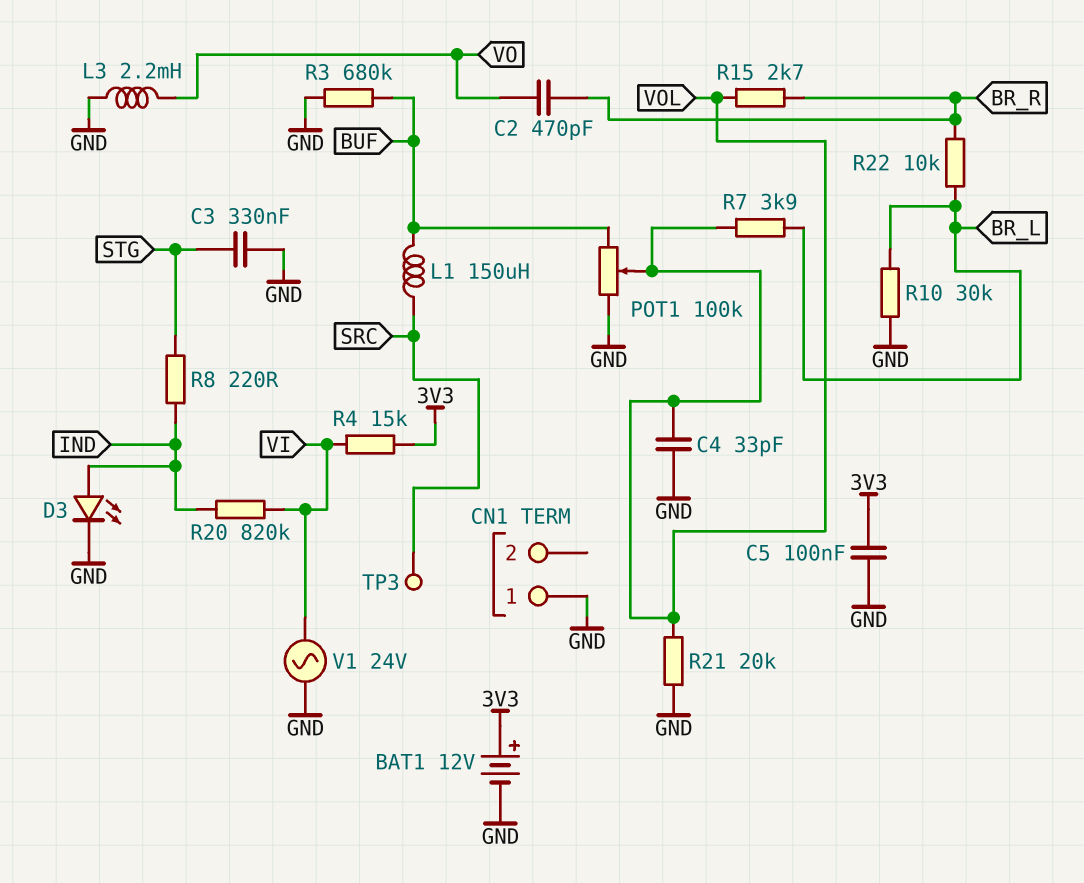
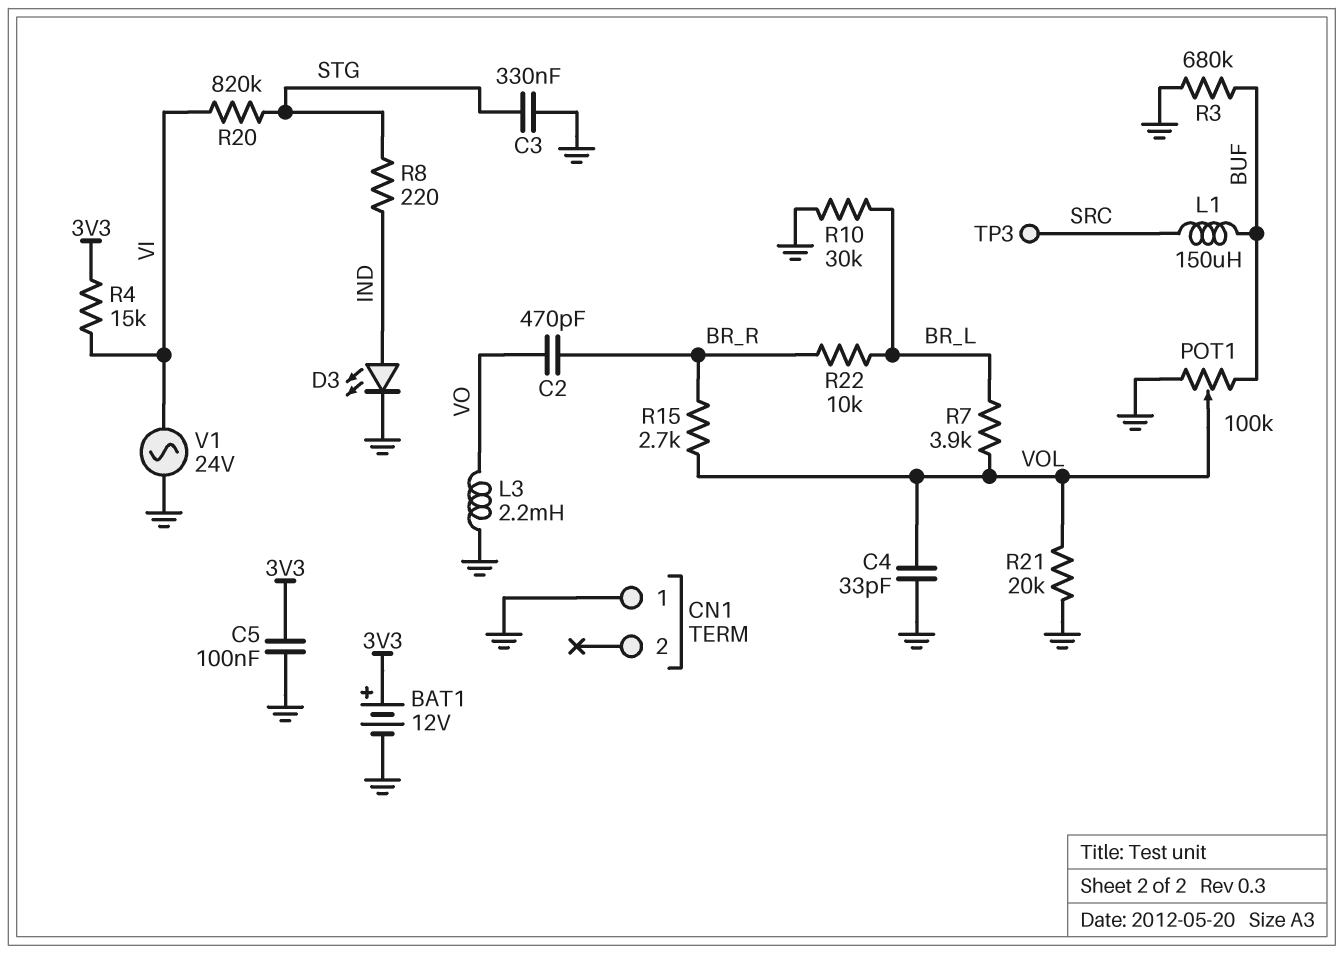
R20: 820k (IND, VI) -> 820k (STG, VI)

